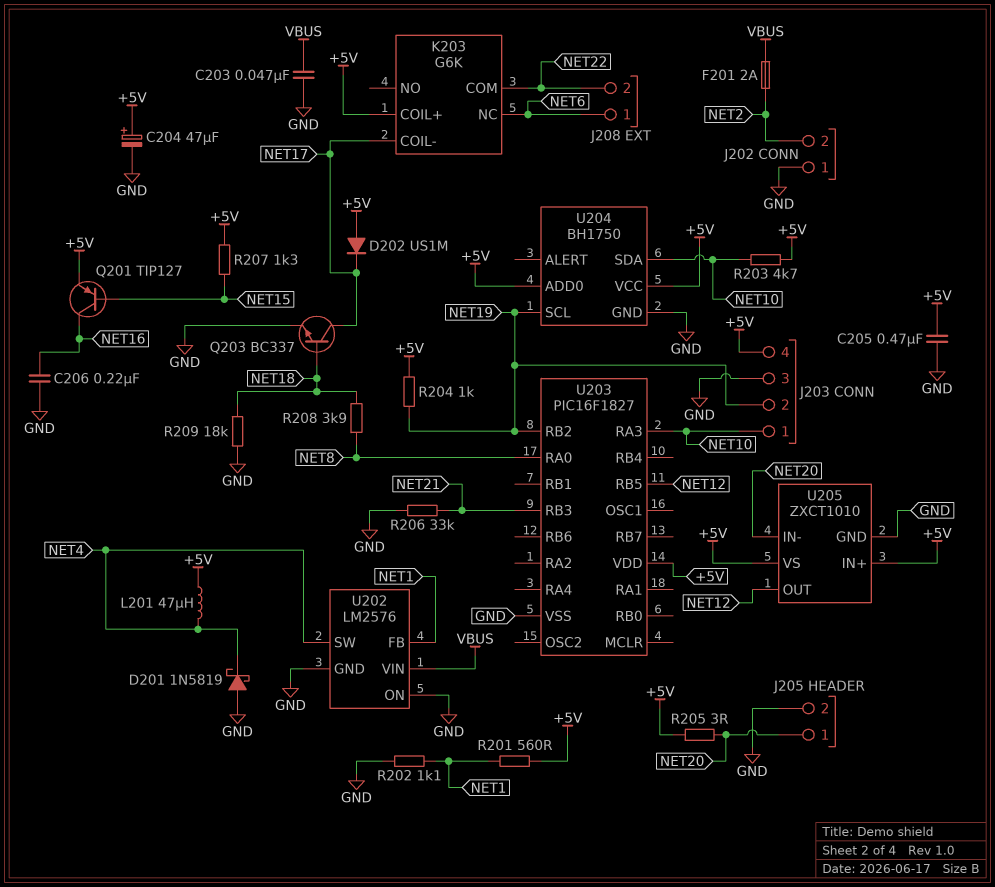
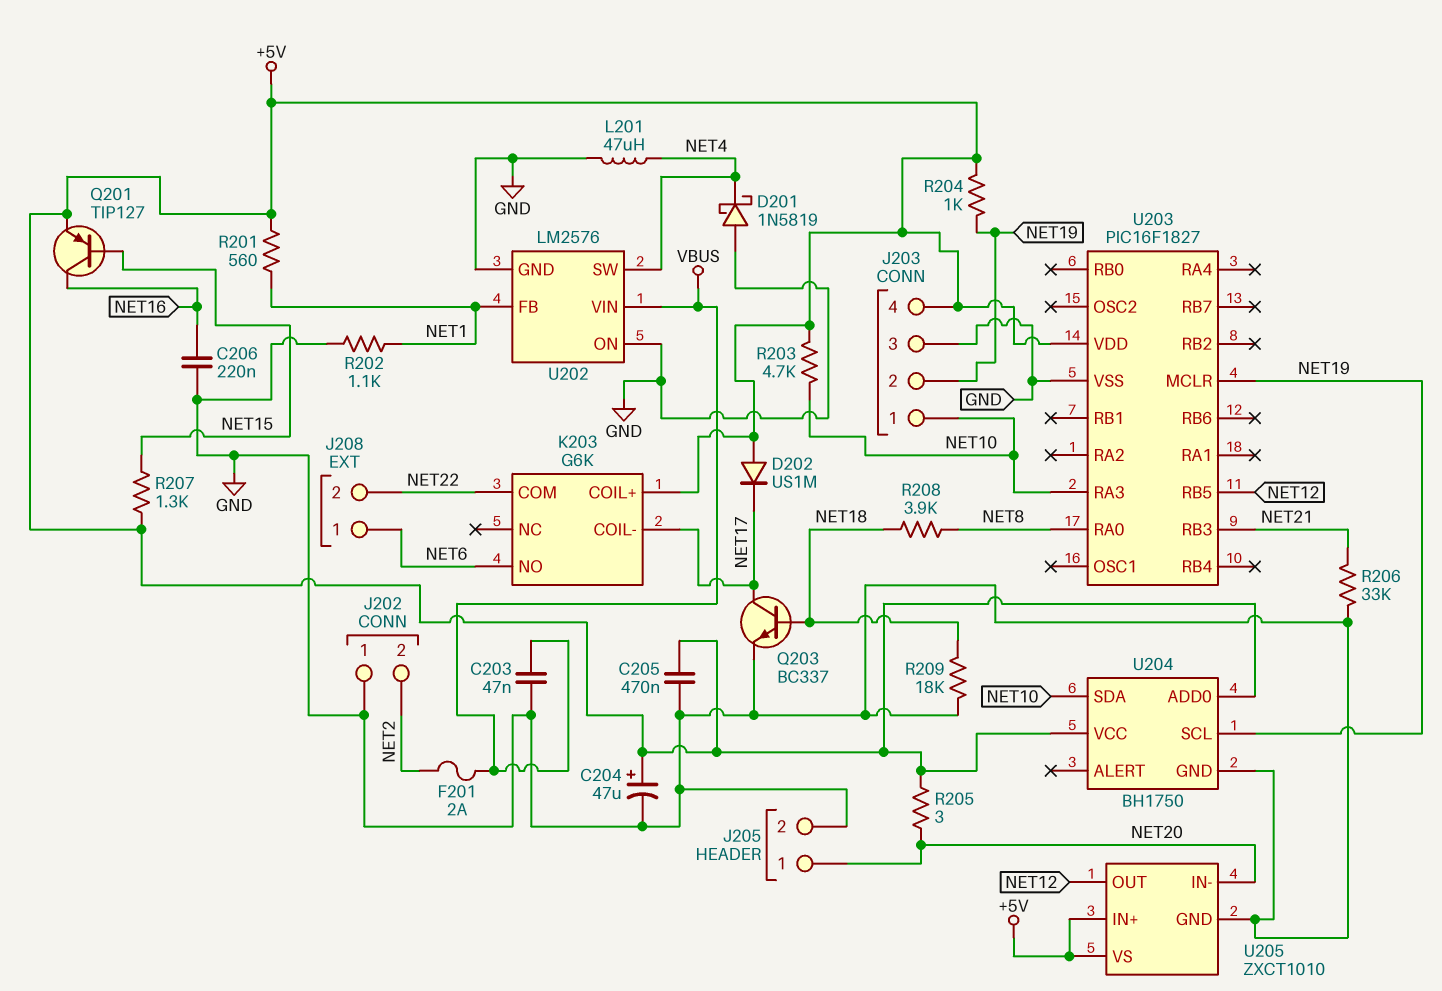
K203 pin NC: NET6 -> none
K203 pin NO: none -> NET6
L201: 47uH (+5V, NET4) -> 47uH (GND, NET4)
U203 pin MCLR: none -> NET19
U203 pin RB2: NET19 -> none

